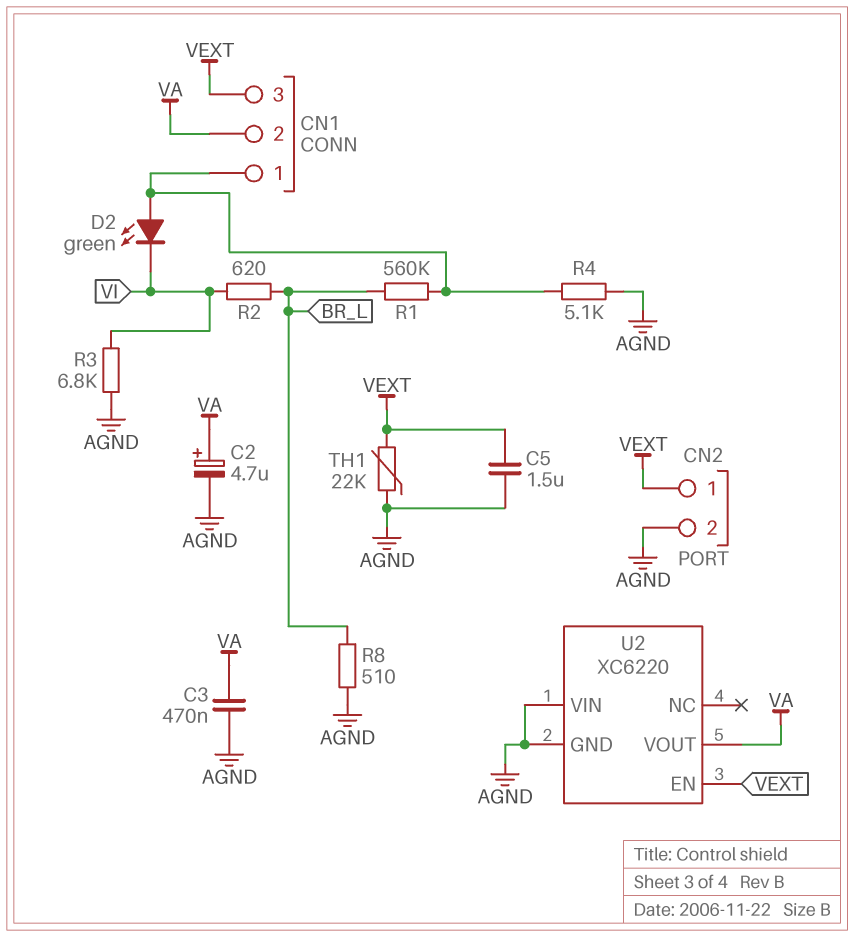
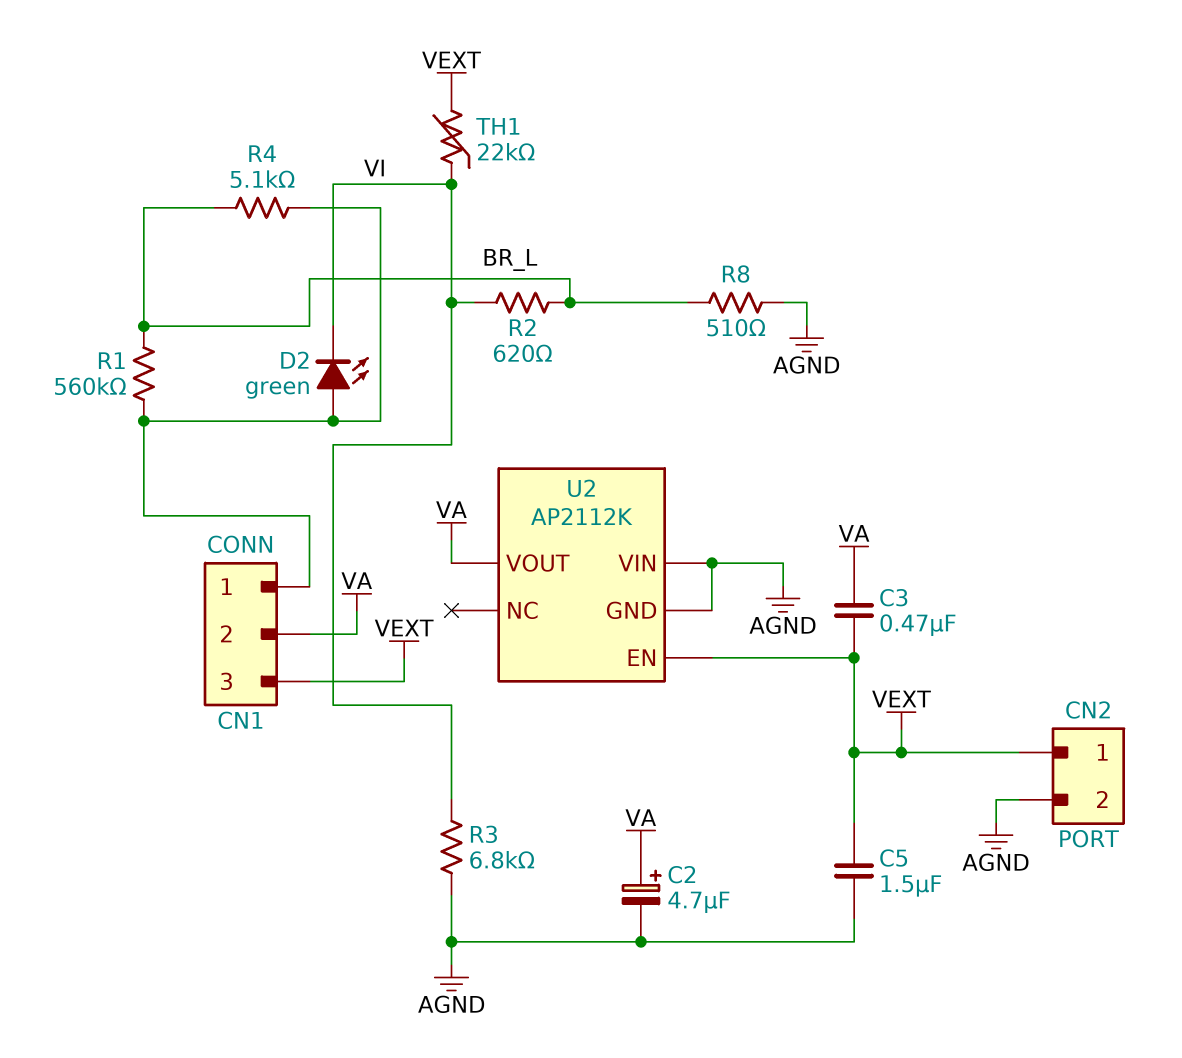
C3: 470nF (AGND, VA) -> 470nF (VA, VEXT)
R4: 5.1k (AGND, CN1/1) -> 5.1k (BR_L, CN1/1)
TH1: 22k (AGND, VEXT) -> 22k (VEXT, VI)
U2: XC6220 -> AP2112K

